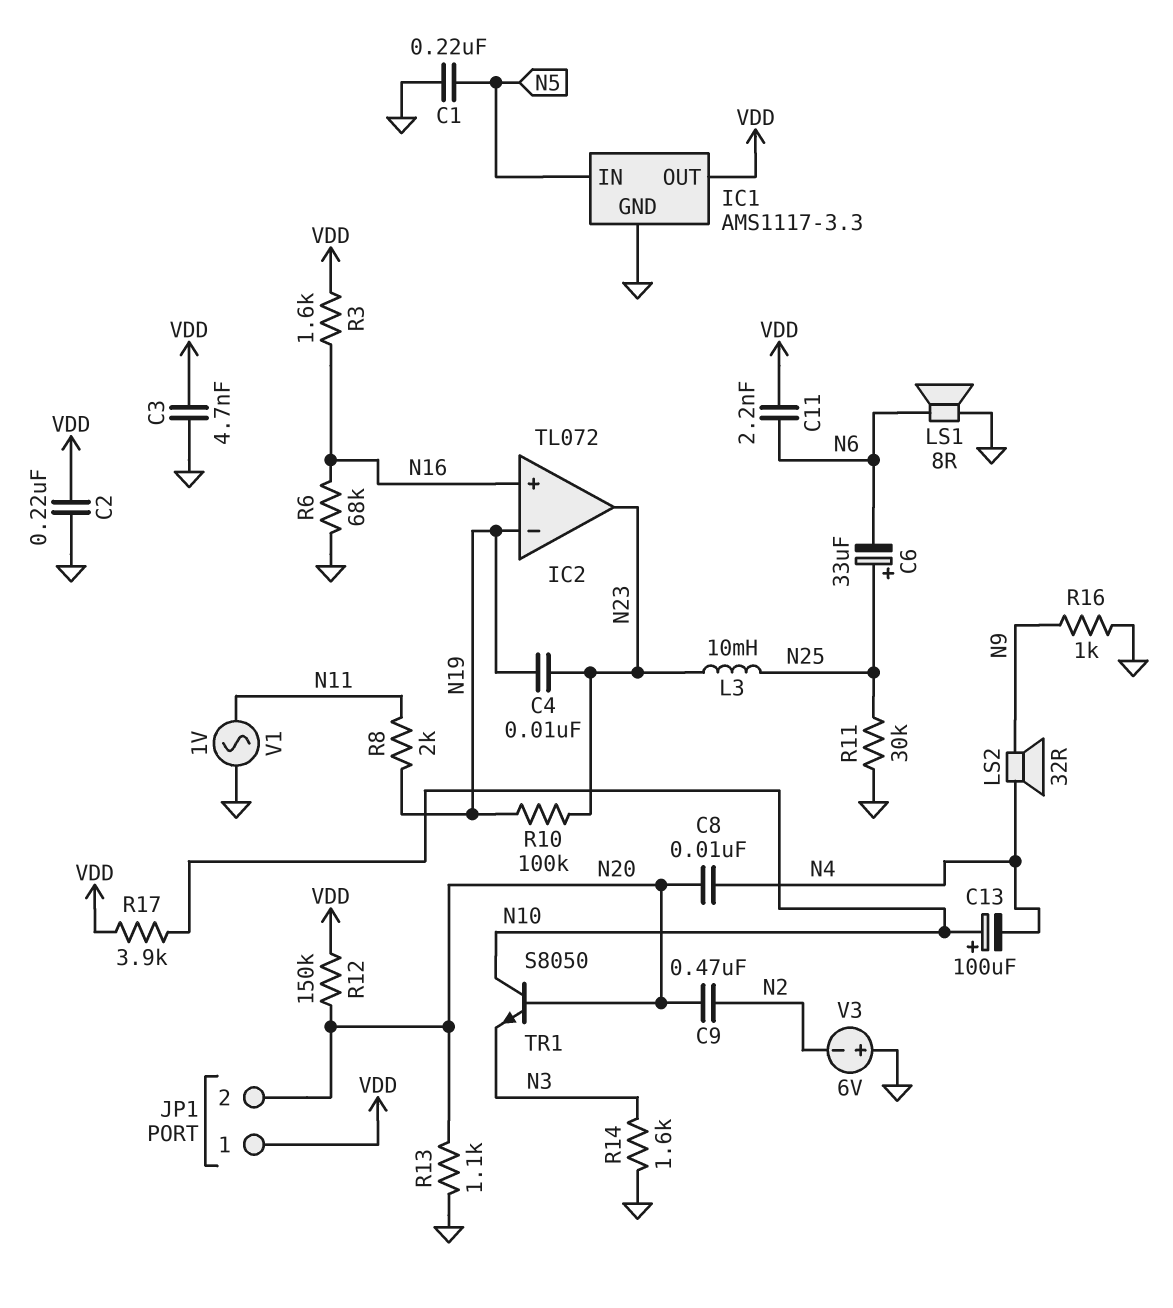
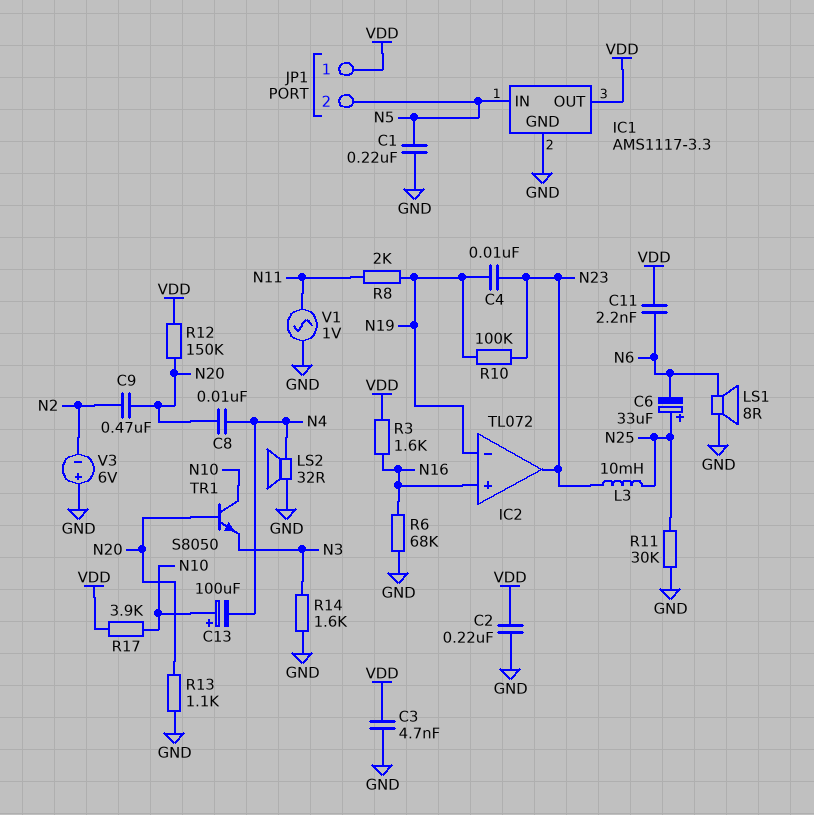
JP1 pin 2: N20 -> N5
LS2: speaker 32R (N4, N9) -> speaker 32R (GND, N4)
R16: 1k (GND, N9) -> none

